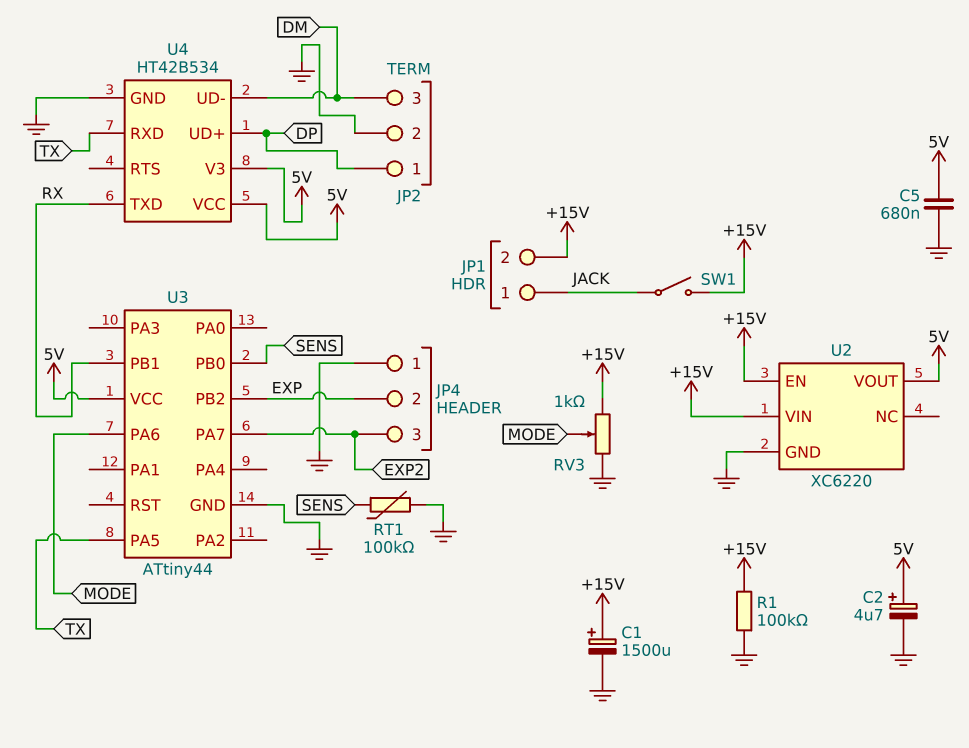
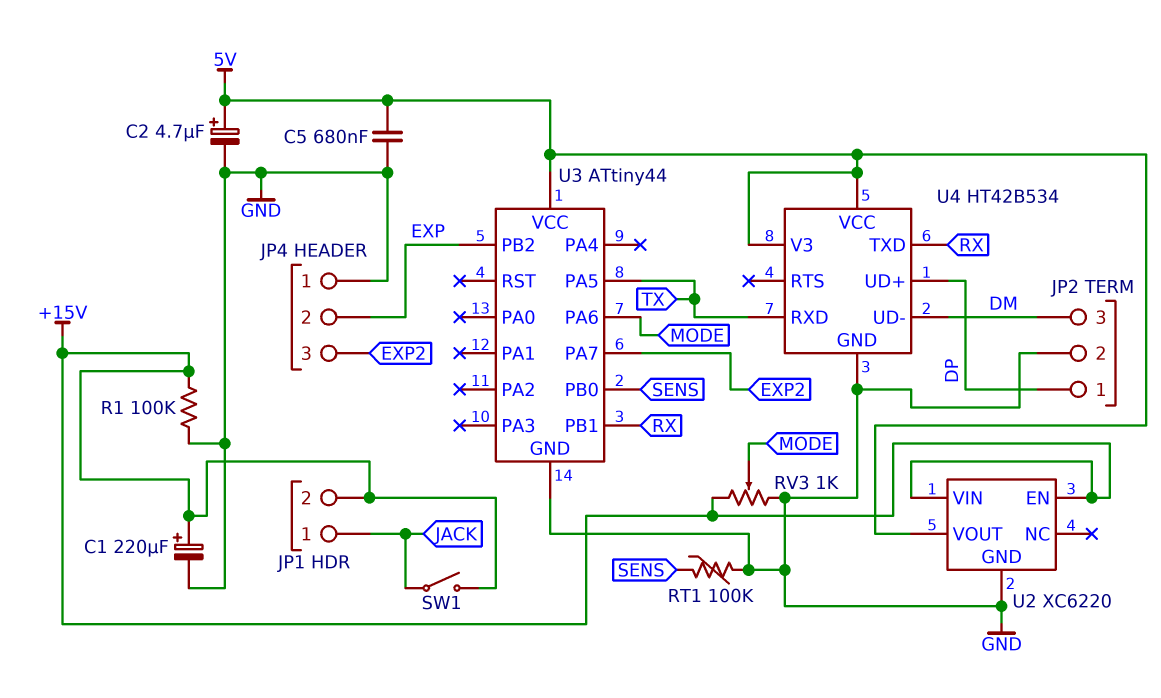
C1: 1500uF (plus +15V, minus GND) -> 220uF (plus +15V, minus GND)

